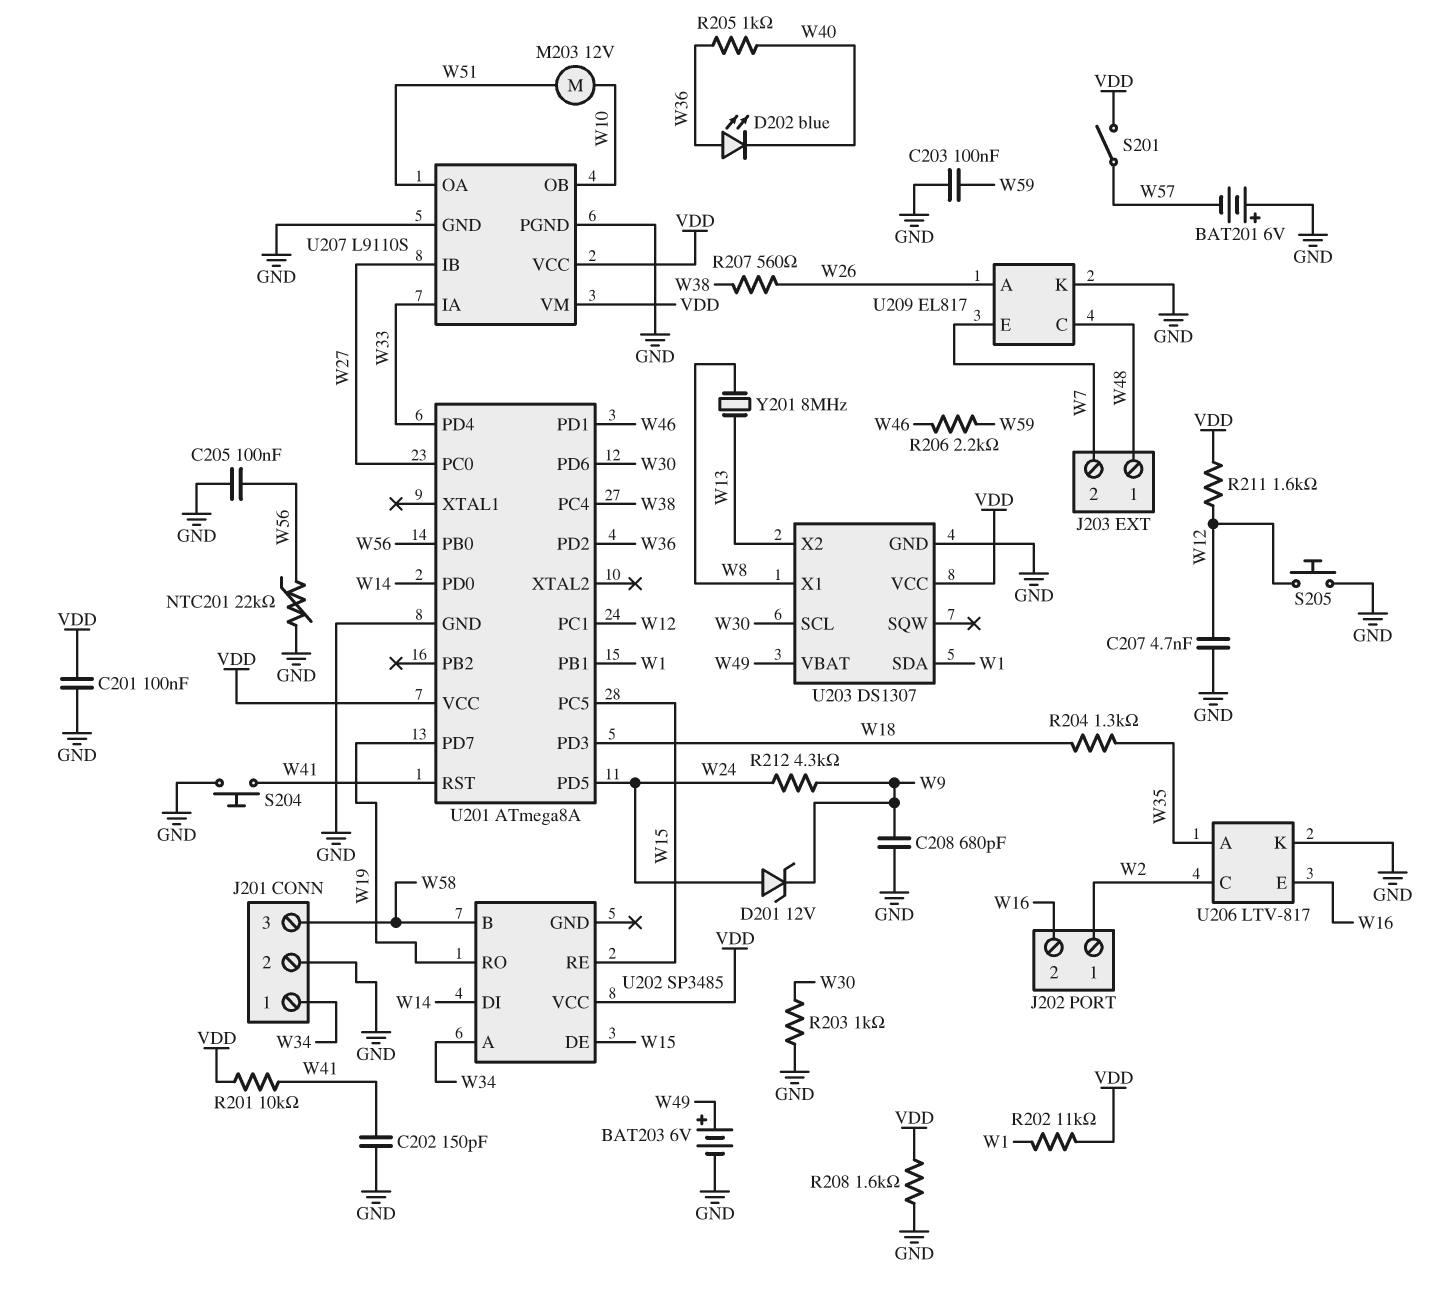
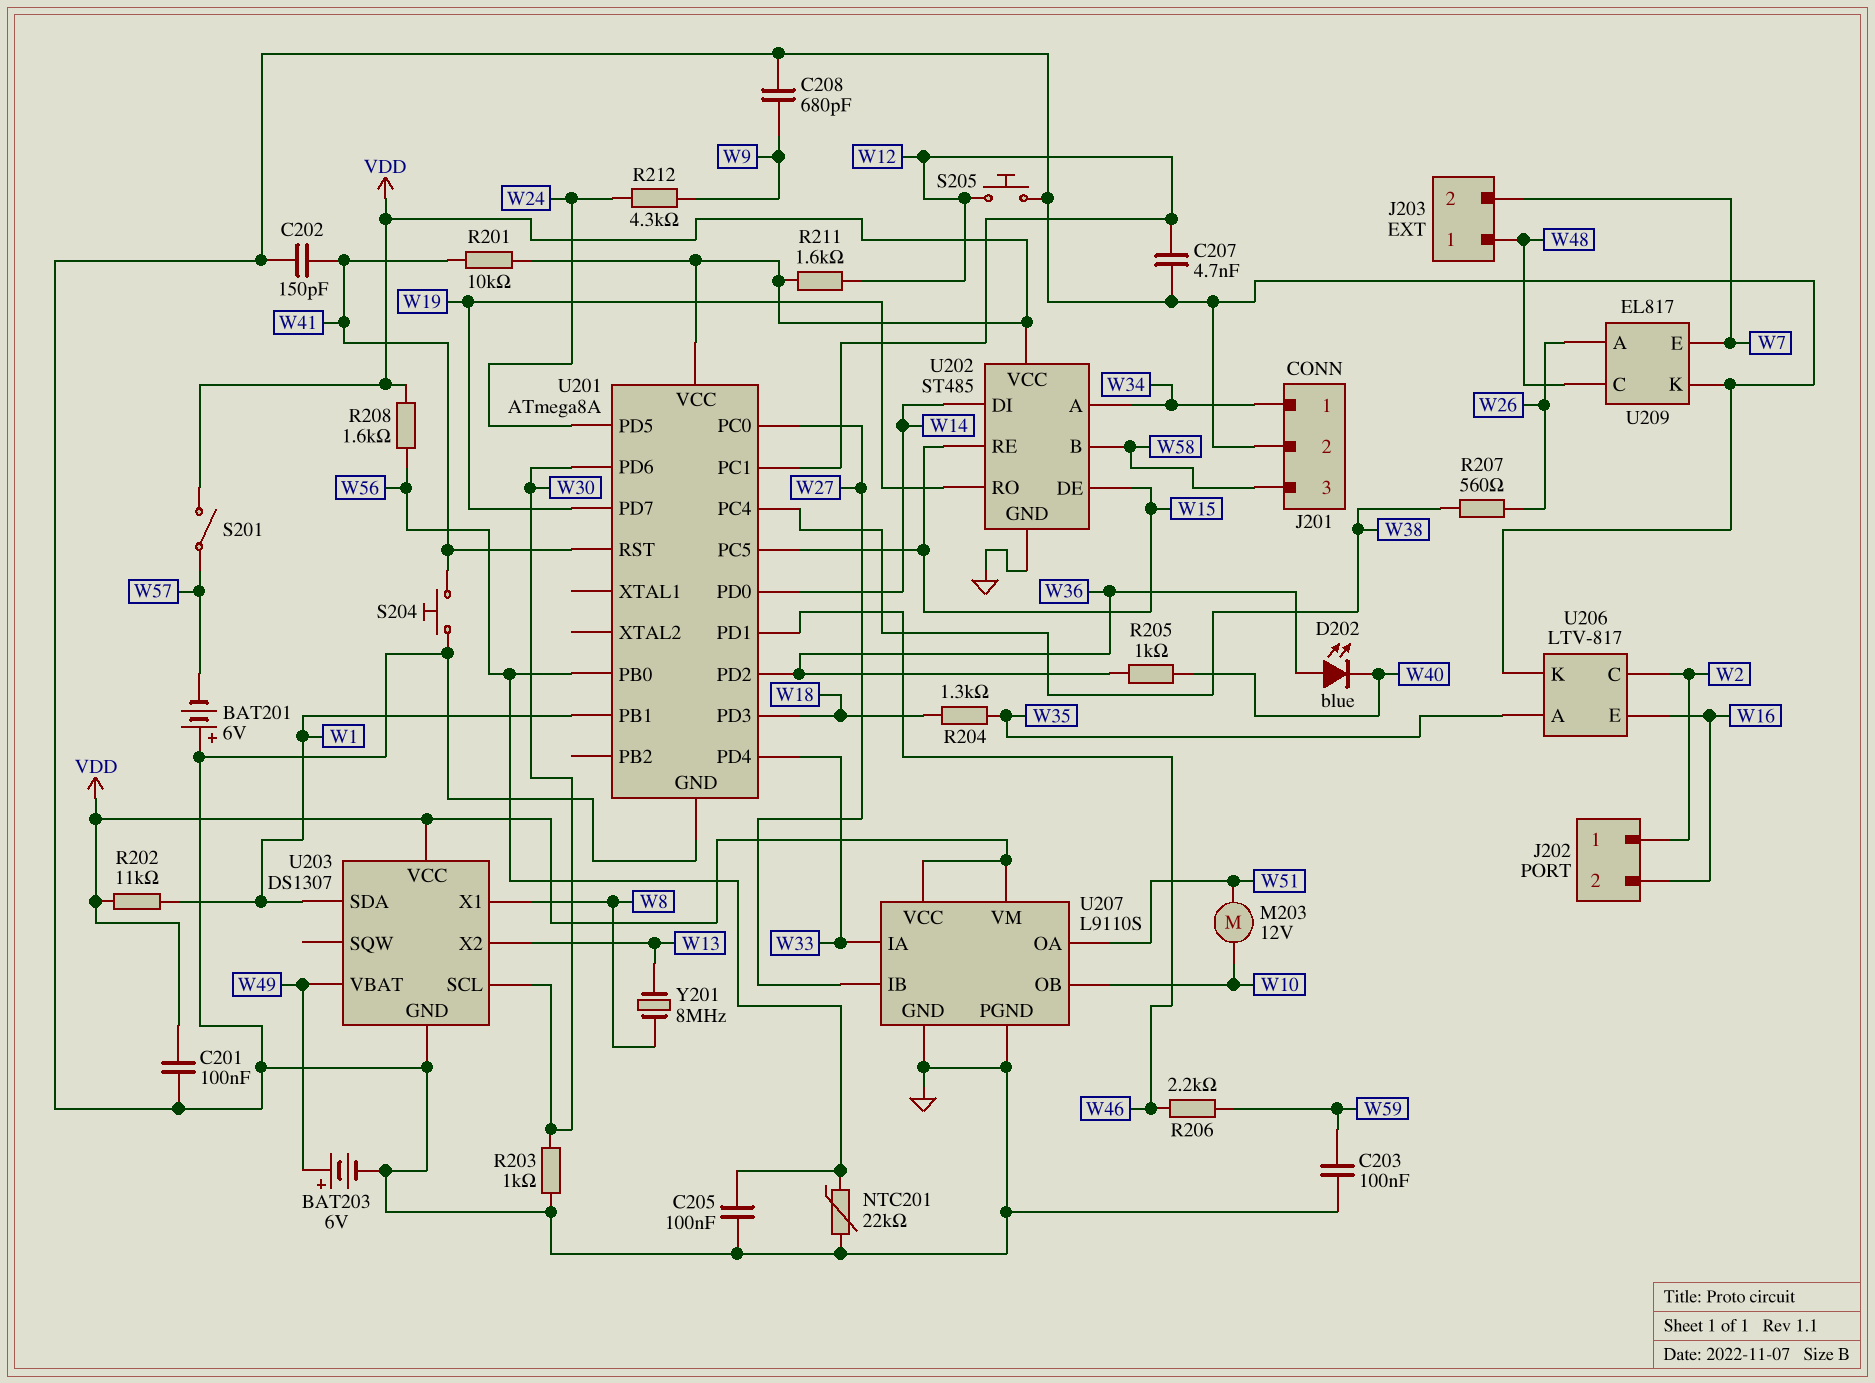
D201: zener 12V (A W24, K W9) -> none
R208: 1.6k (GND, VDD) -> 1.6k (VDD, W56)
U202: SP3485 -> ST485
U202 pin GND: none -> GND

